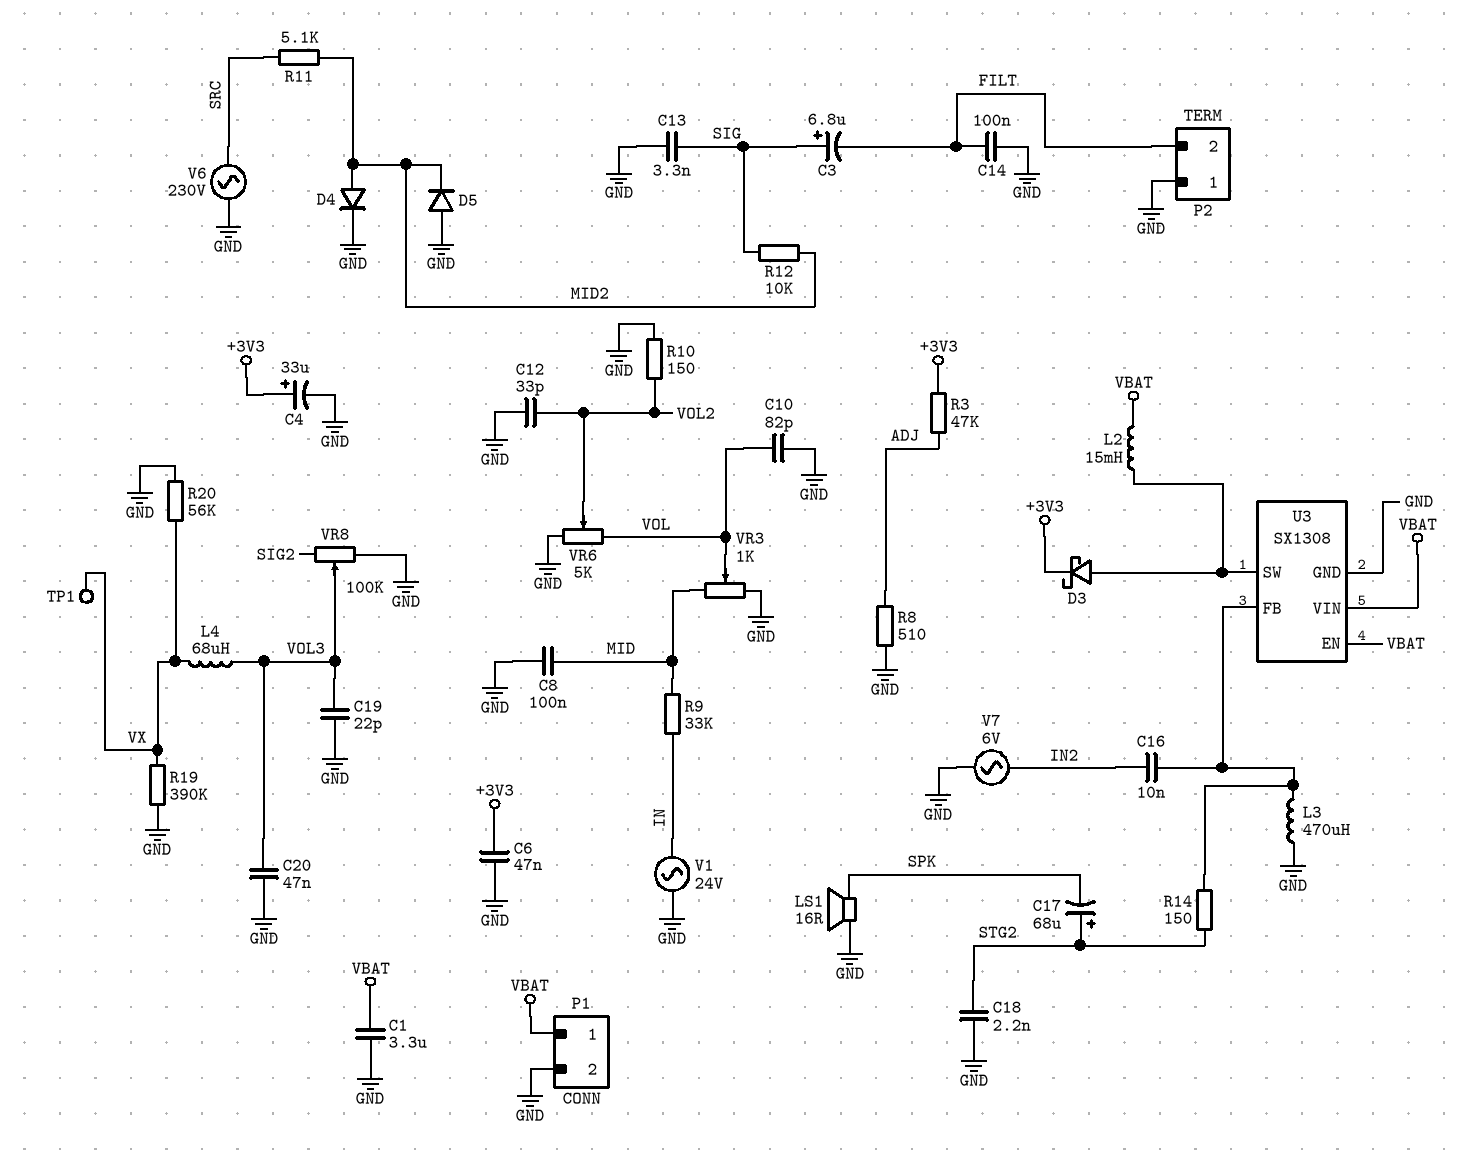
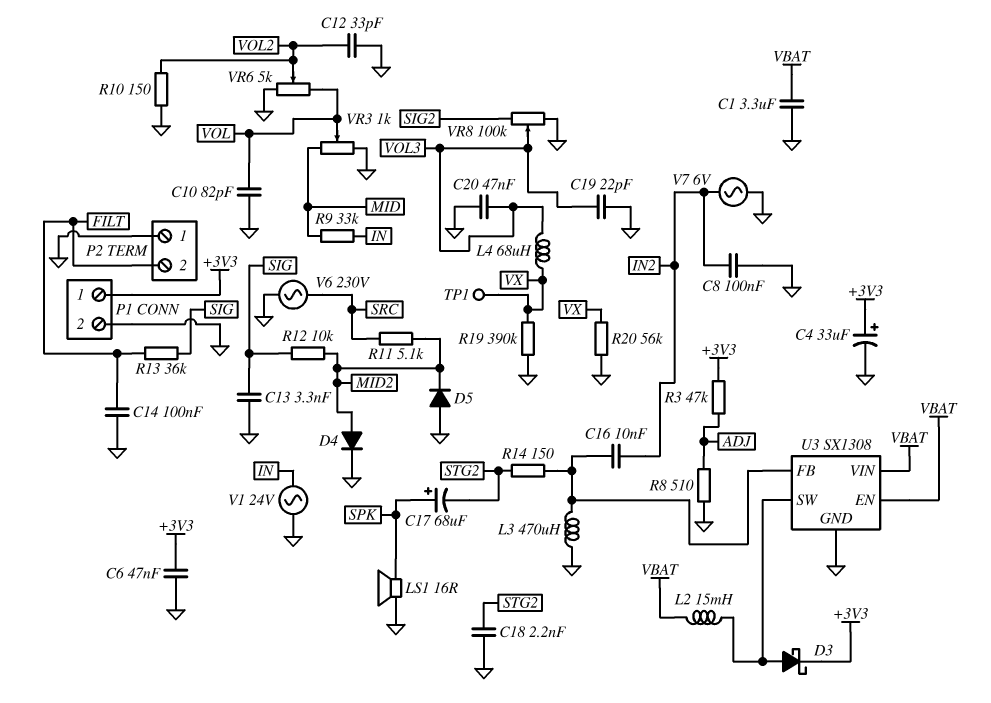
C3: 6.8uF (plus SIG, minus FILT) -> none
C8: 100nF (GND, MID) -> 100nF (GND, IN2)
C17: 68uF (plus STG2, minus SPK) -> 68uF (plus SPK, minus STG2)
P1 pin 1: VBAT -> +3V3
R13: none -> 36k (FILT, SIG)

